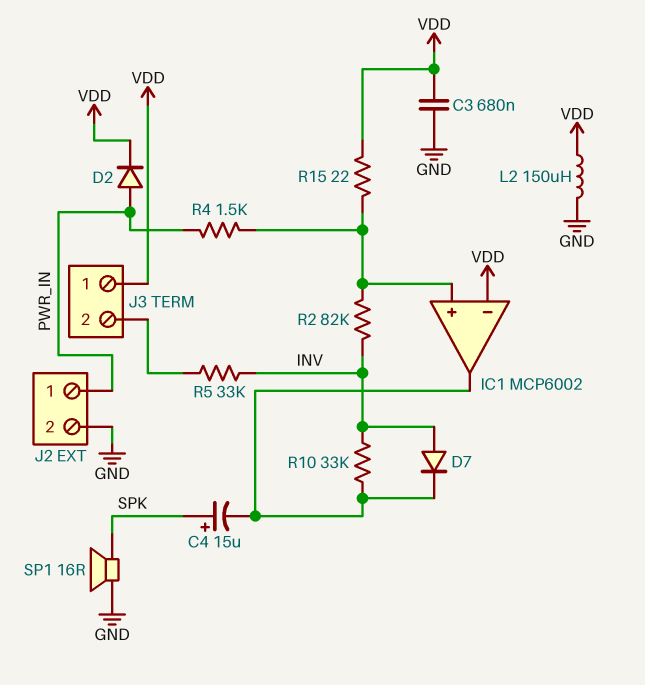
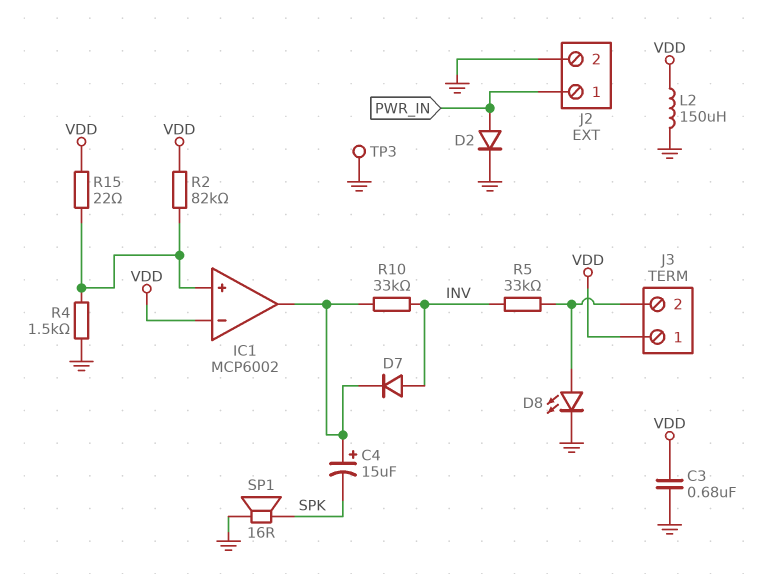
C4: 15uF (plus SPK, minus IC1/out) -> 15uF (plus IC1/out, minus SPK)
D2: diode (A PWR_IN, K VDD) -> diode (A PWR_IN, K GND)
D8: none -> LED (A J3/2, K GND)
R2: 82k (IC1/in+, INV) -> 82k (IC1/in+, VDD)
R4: 1.5k (IC1/in+, PWR_IN) -> 1.5k (GND, IC1/in+)
TP3: none -> test point (GND)

